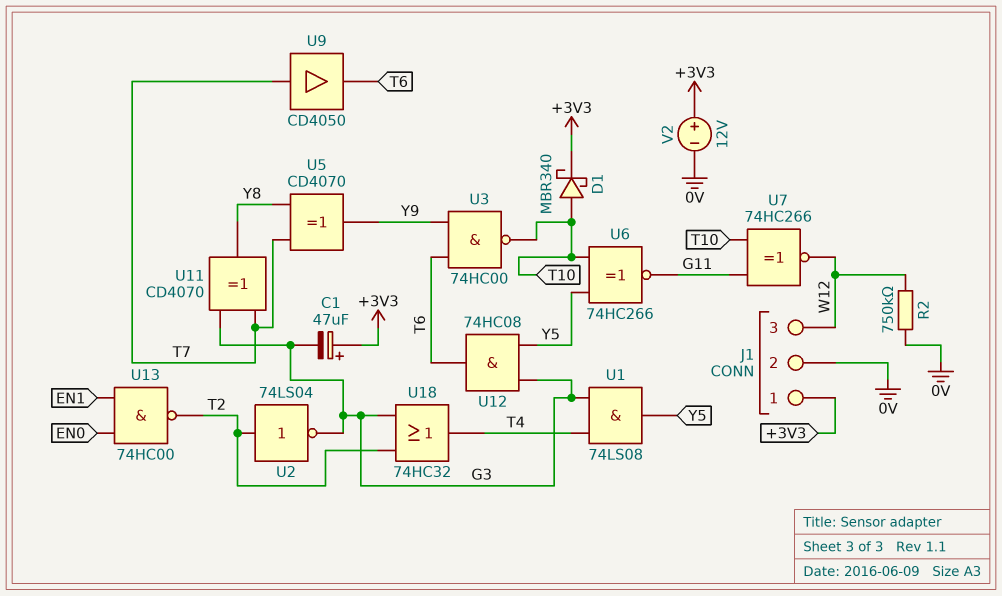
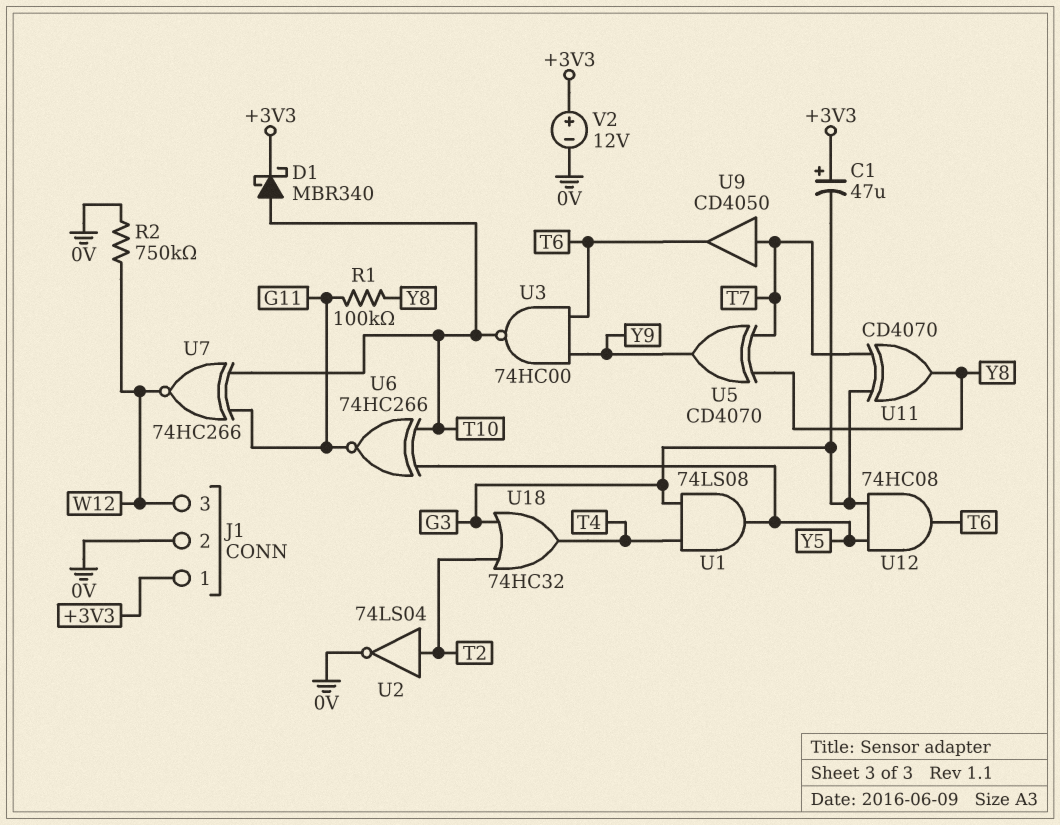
R1: none -> 100k (G11, Y8)
U2: NOT 74LS04 (in T2, out G3) -> NOT 74LS04 (in T2, out 0V)
U13: NAND 74HC00 (in EN0, in EN1, out T2) -> none

